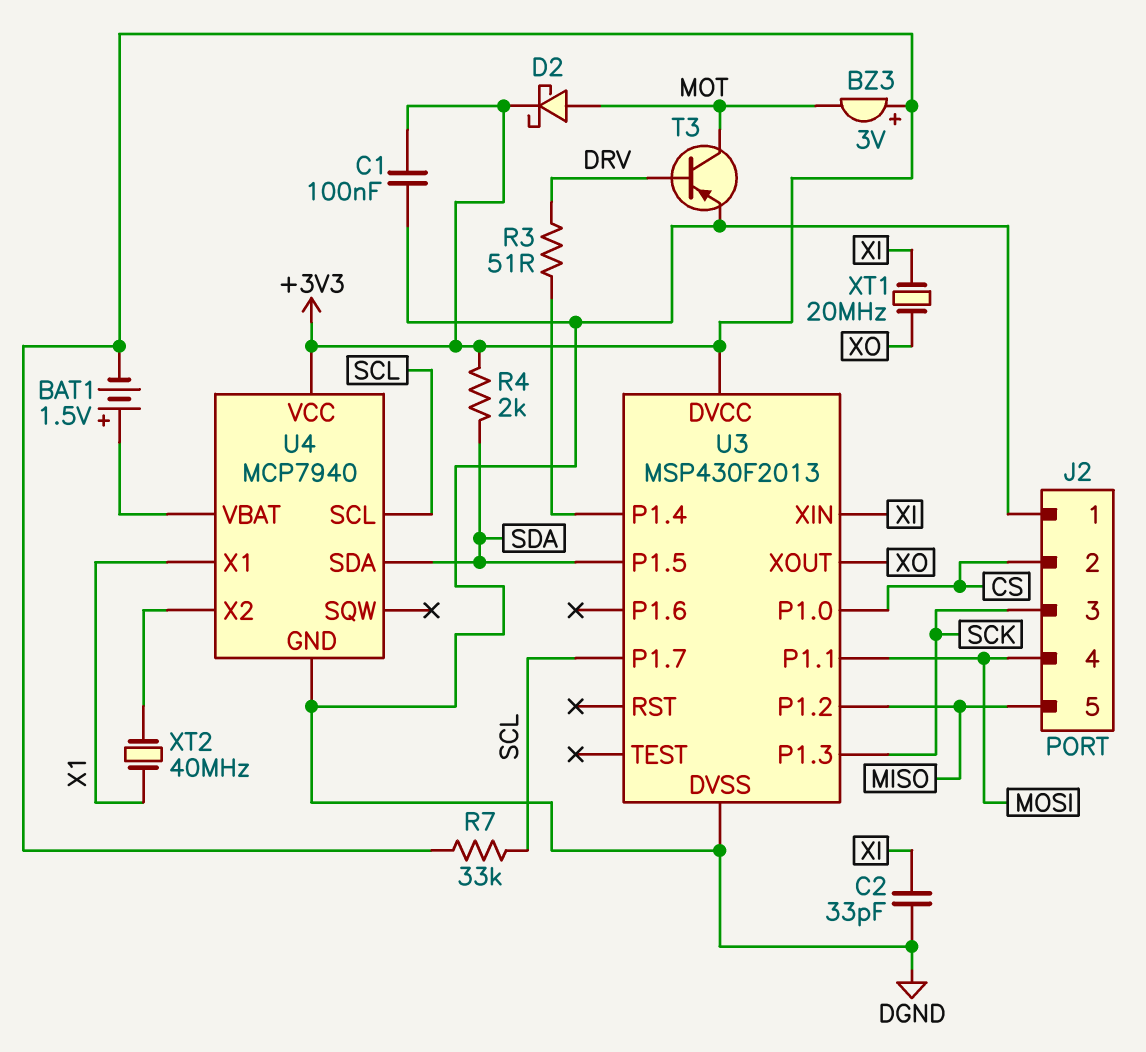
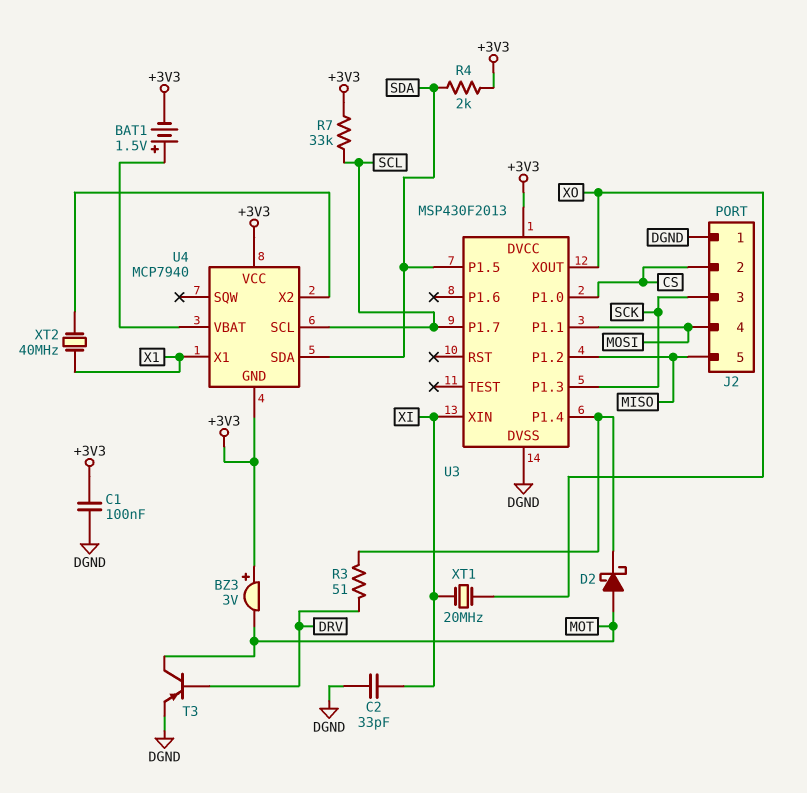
D2: schottky (A MOT, K +3V3) -> schottky (A MOT, K U3/P1.4)
U4 pin GND: DGND -> +3V3

